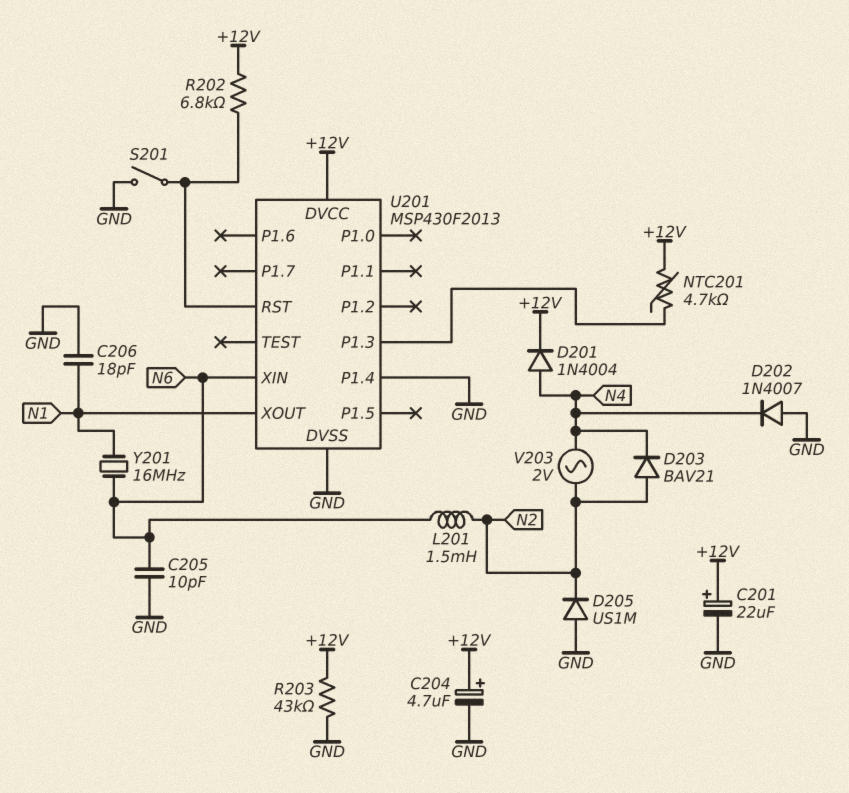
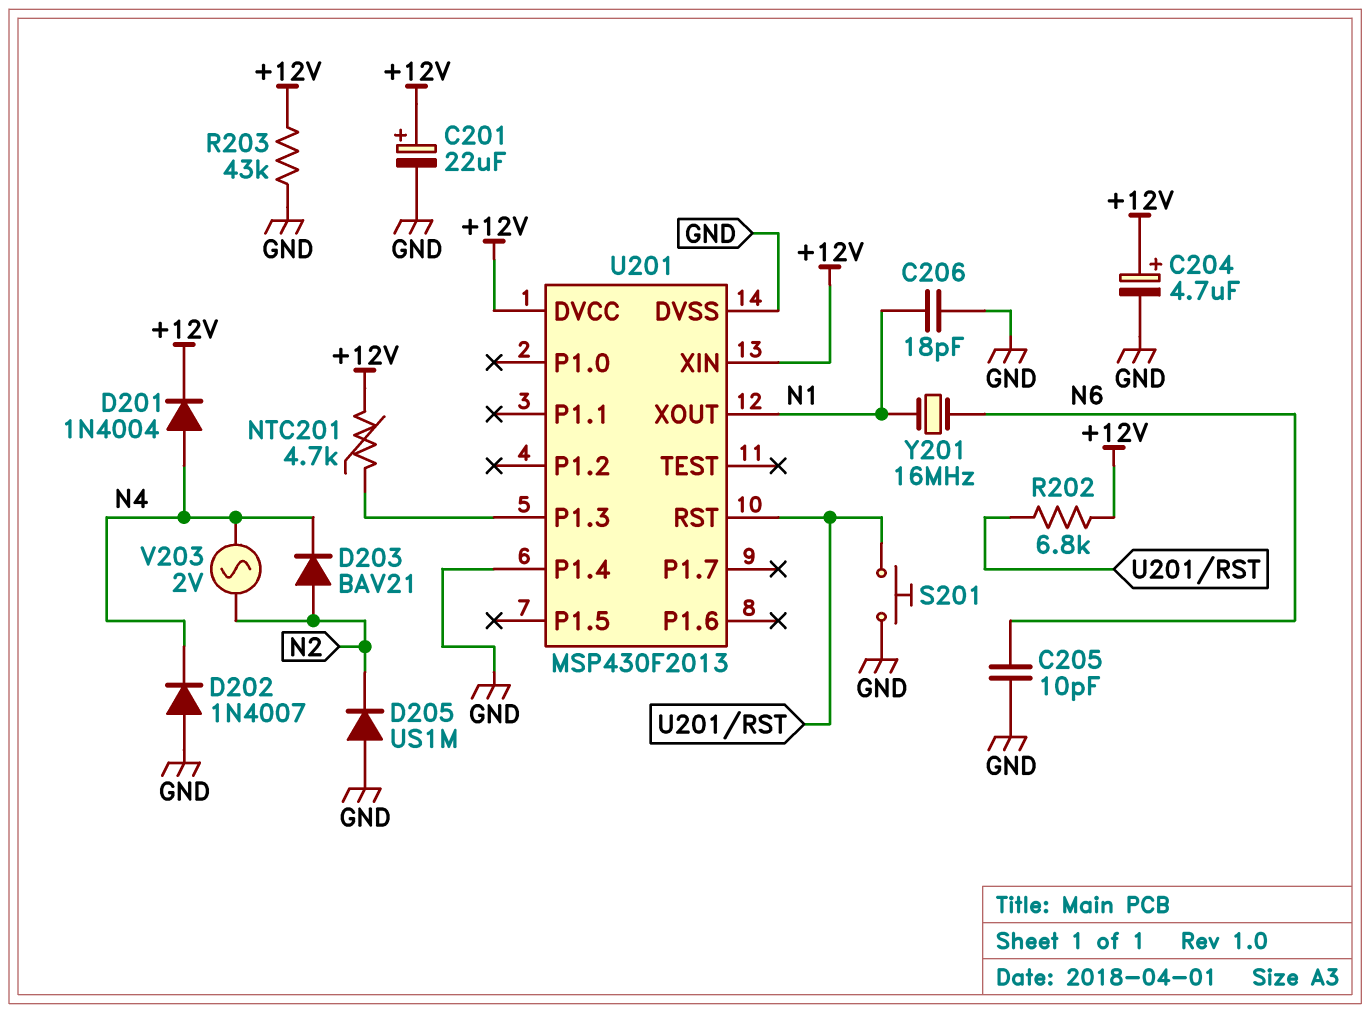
L201: 1.5mH (N2, N6) -> none
S201: switch (GND, U201/RST) -> button (GND, U201/RST)
U201 pin XIN: N6 -> +12V

